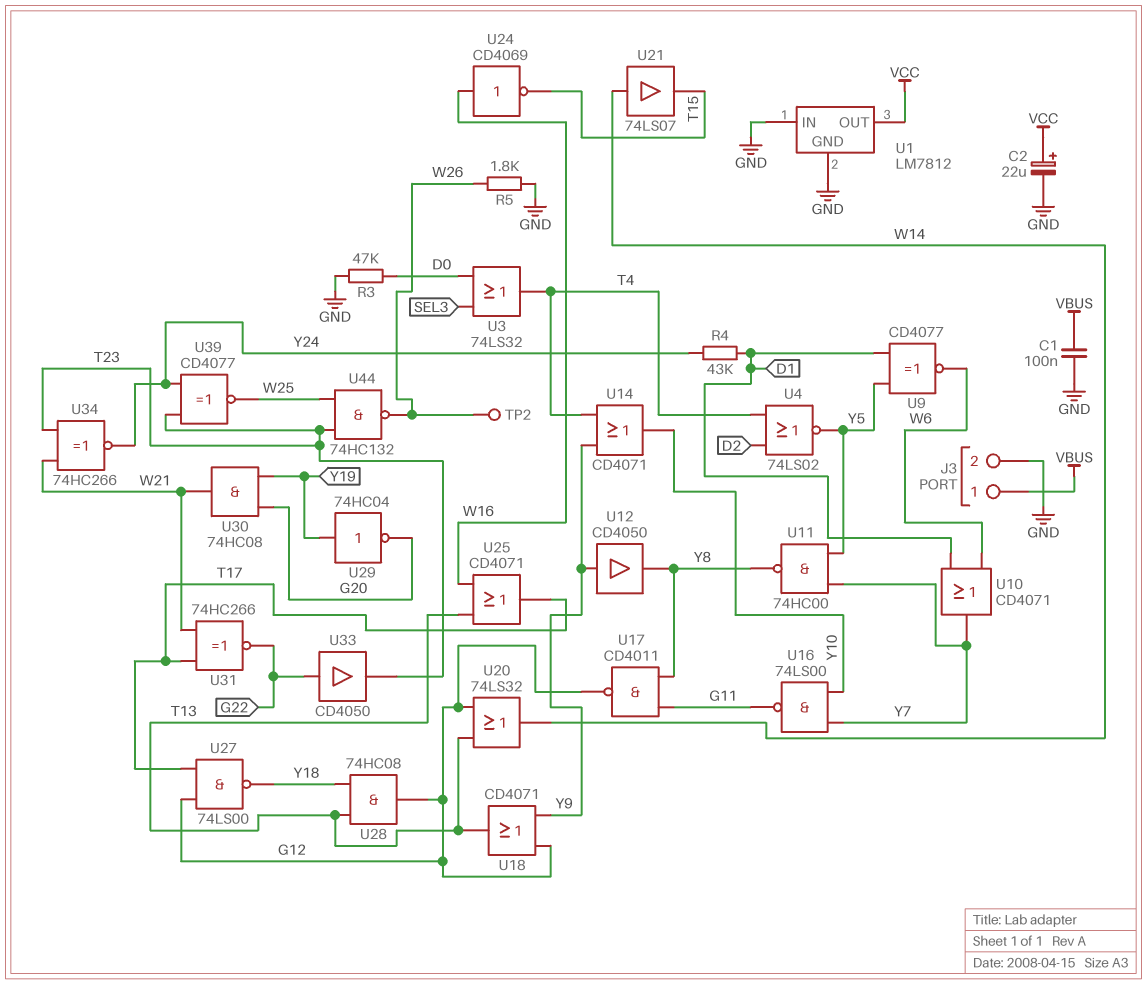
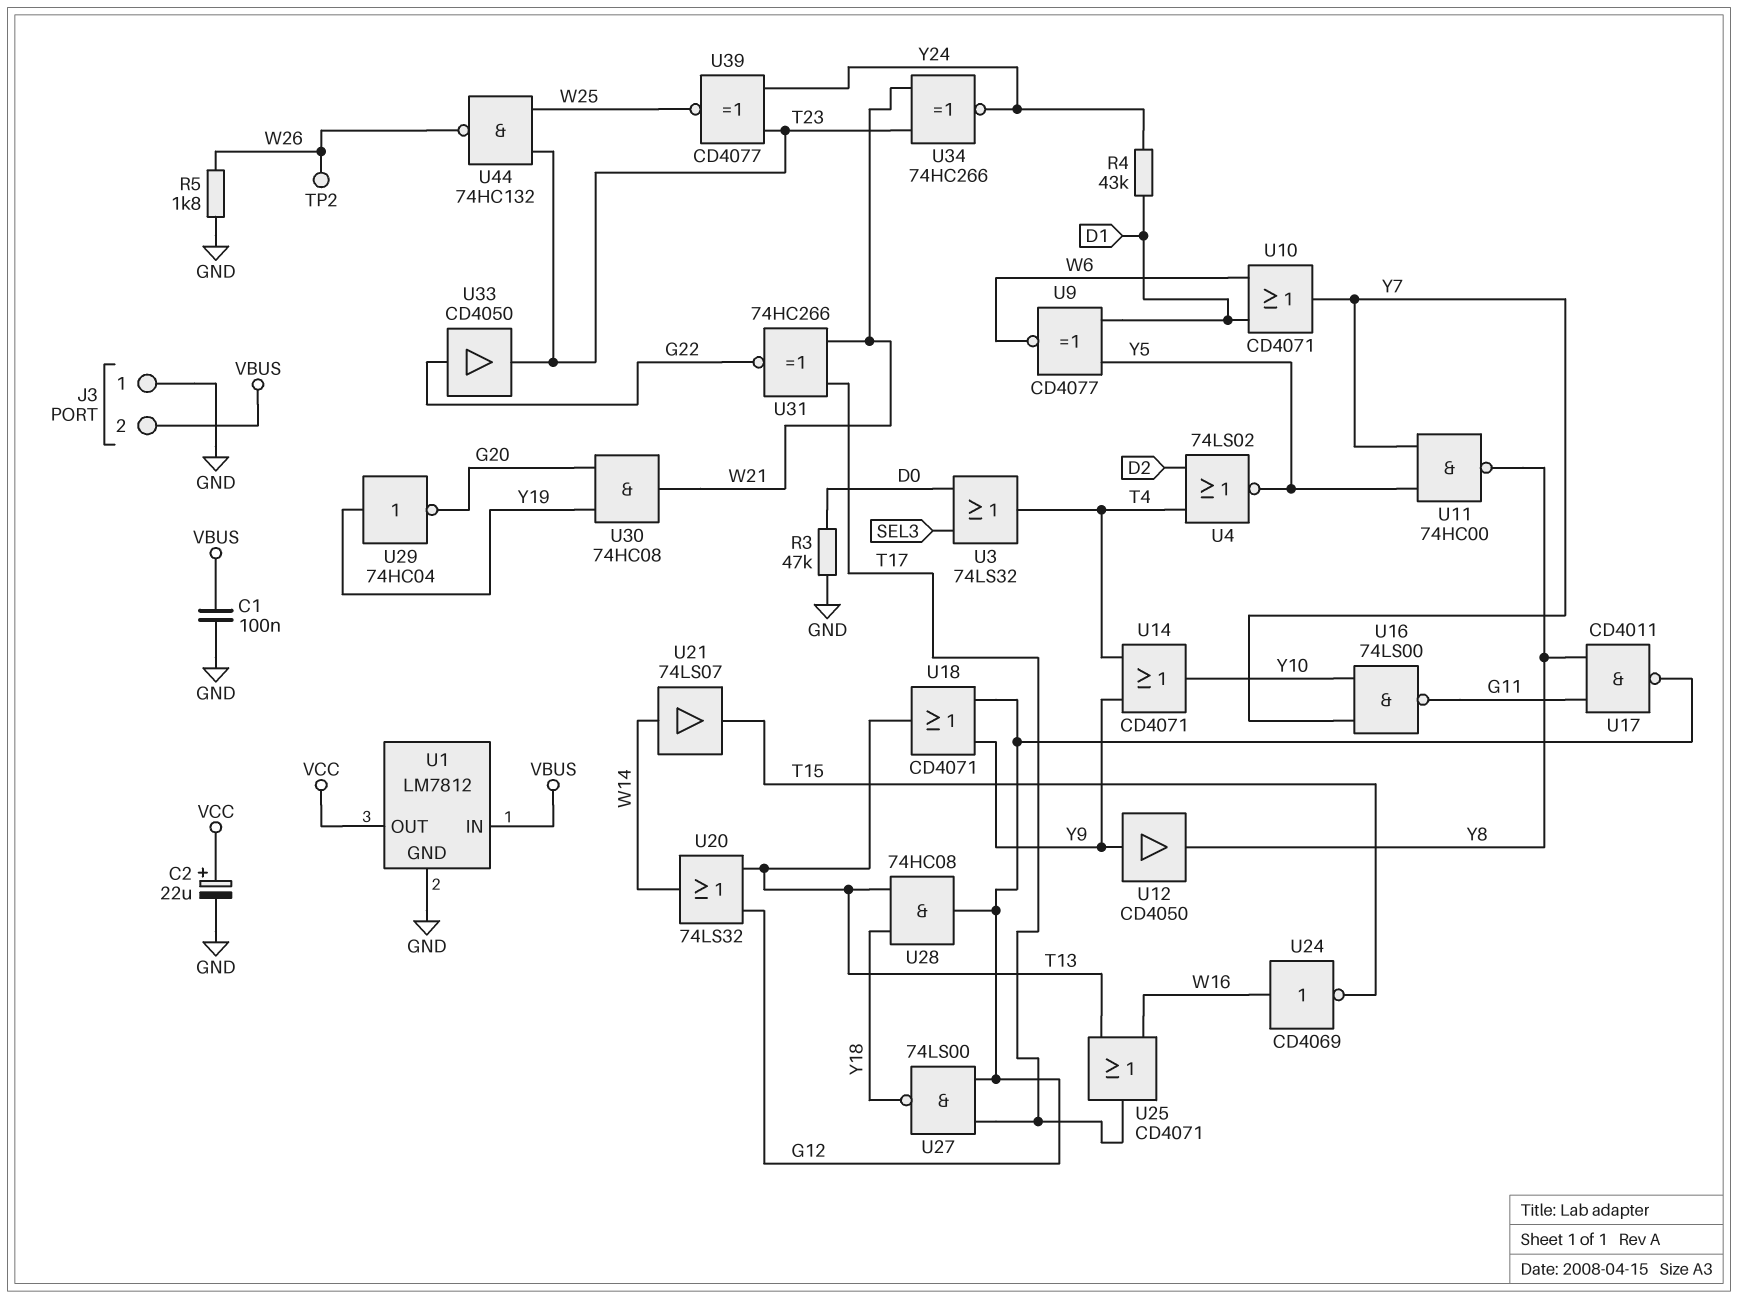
J3 pin 1: VBUS -> GND
J3 pin 2: GND -> VBUS
U1 pin IN: GND -> VBUS

